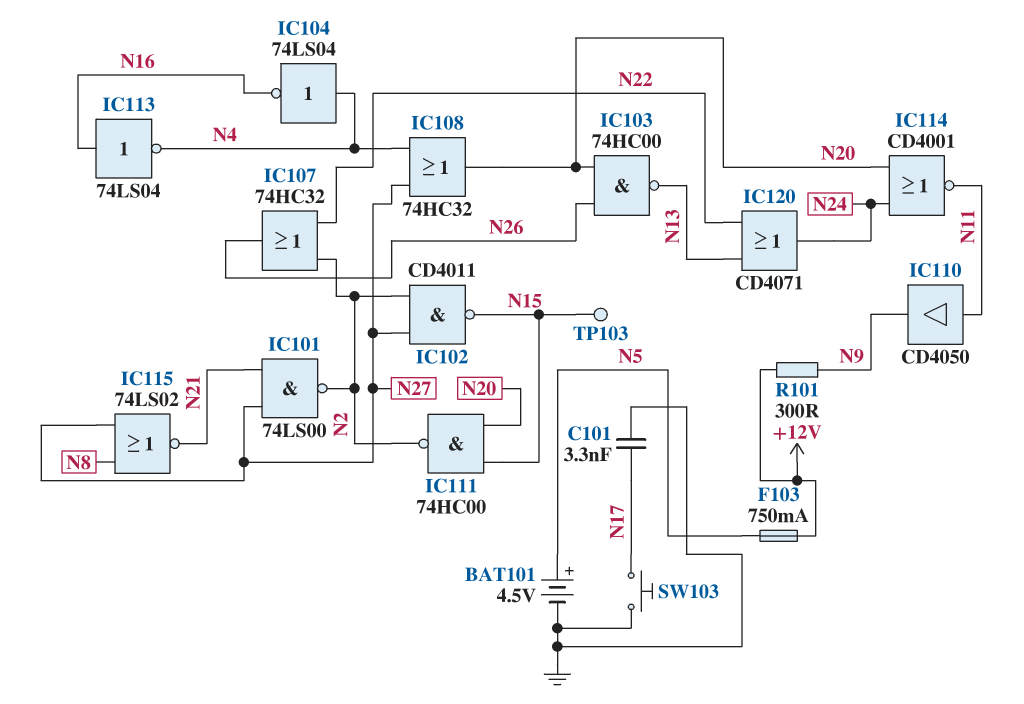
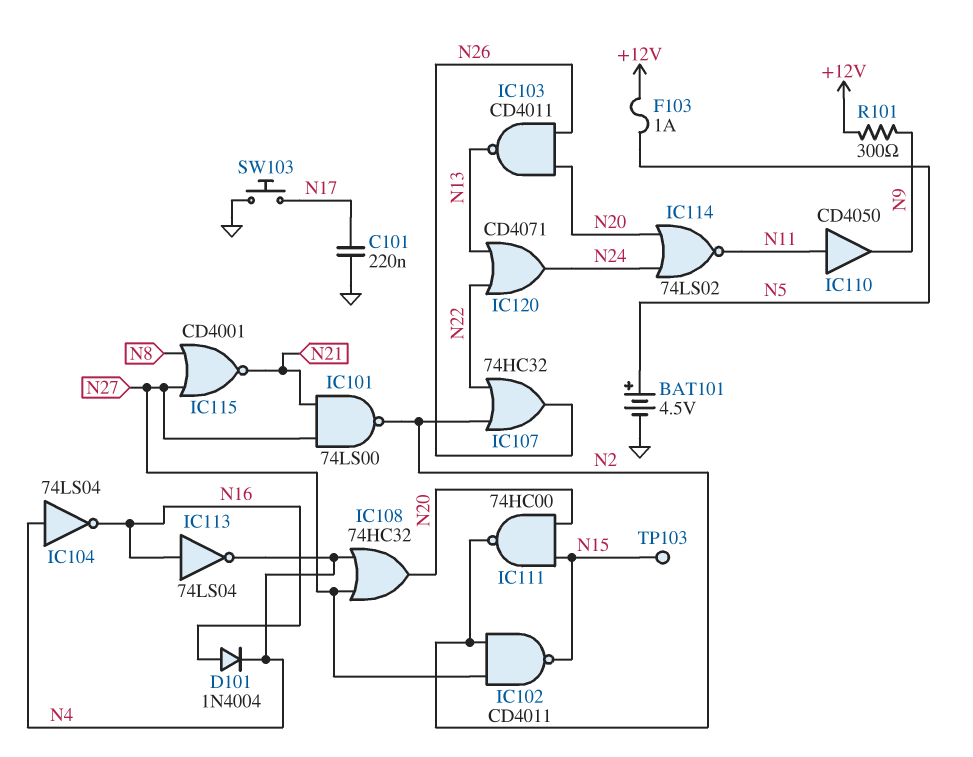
C101: 3.3nF (GND, N17) -> 220nF (GND, N17)
D101: none -> diode 1N4004 (A N16, K N4)
F103: 750mA (+12V, N5) -> 1A (+12V, N5)
IC103: NAND 74HC00 (in N20, in N26, out N13) -> NAND CD4011 (in N20, in N26, out N13)
IC114: NOR CD4001 (in N20, in N24, out N11) -> NOR 74LS02 (in N20, in N24, out N11)
IC115: NOR 74LS02 (in N8, in N27, out N21) -> NOR CD4001 (in N8, in N27, out N21)

